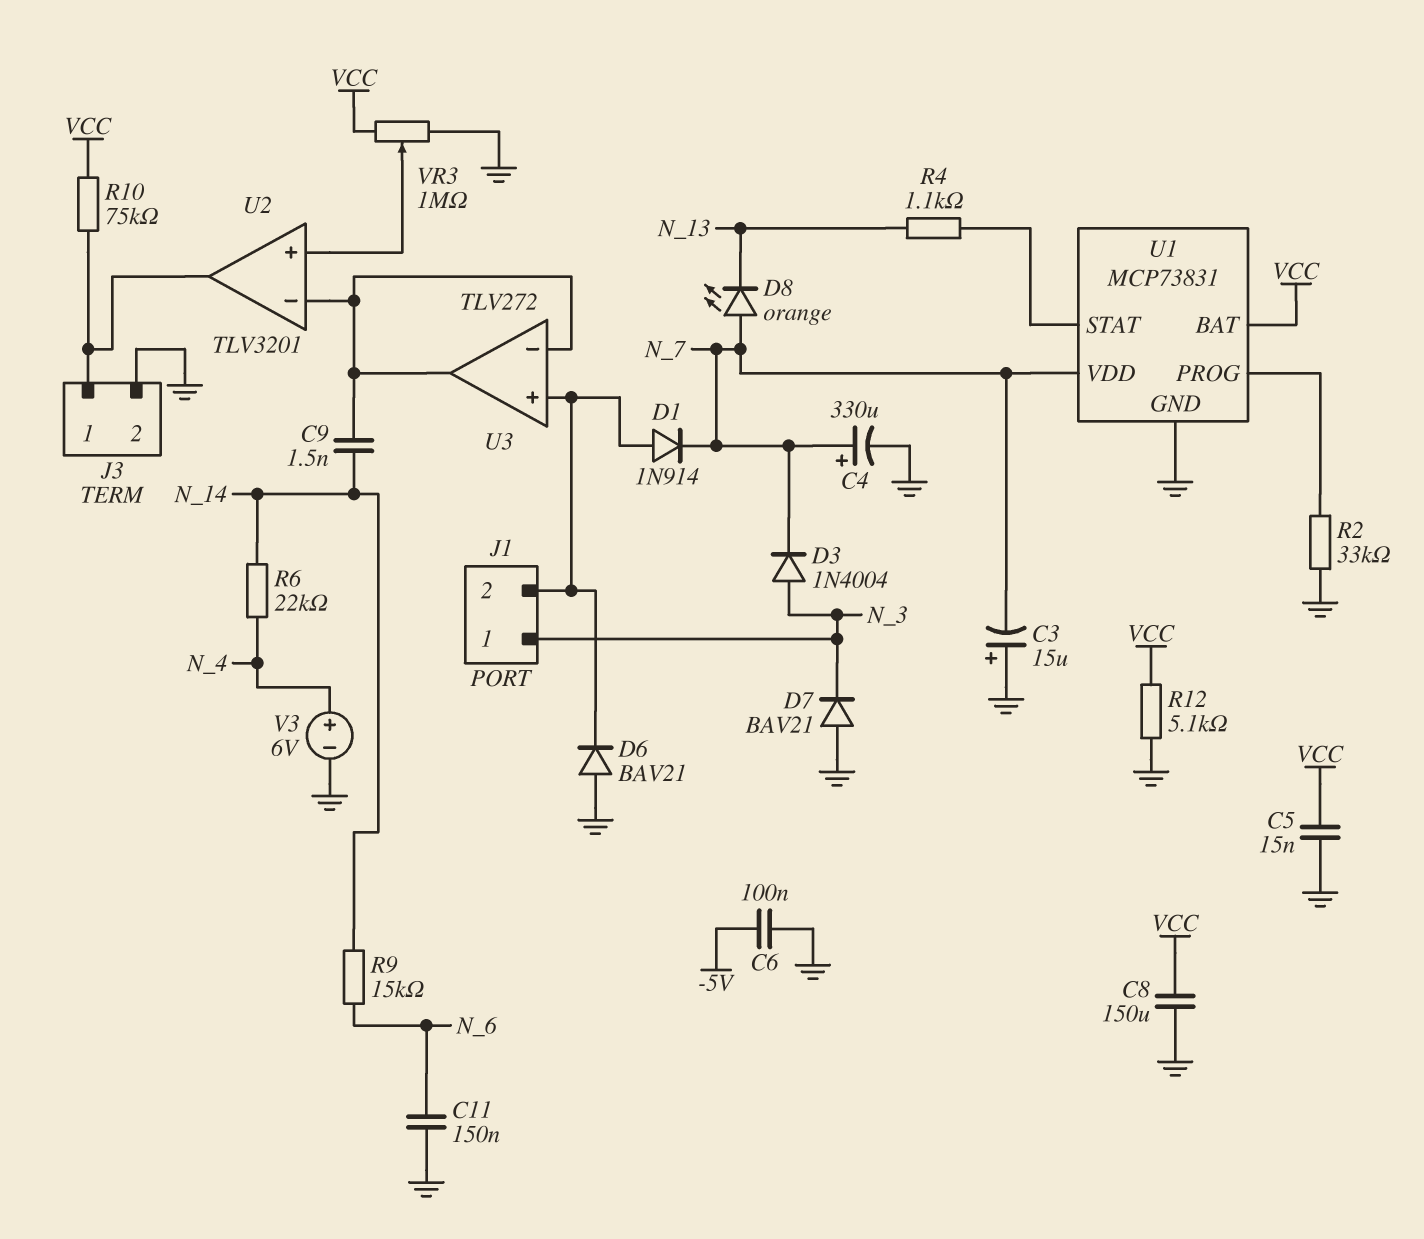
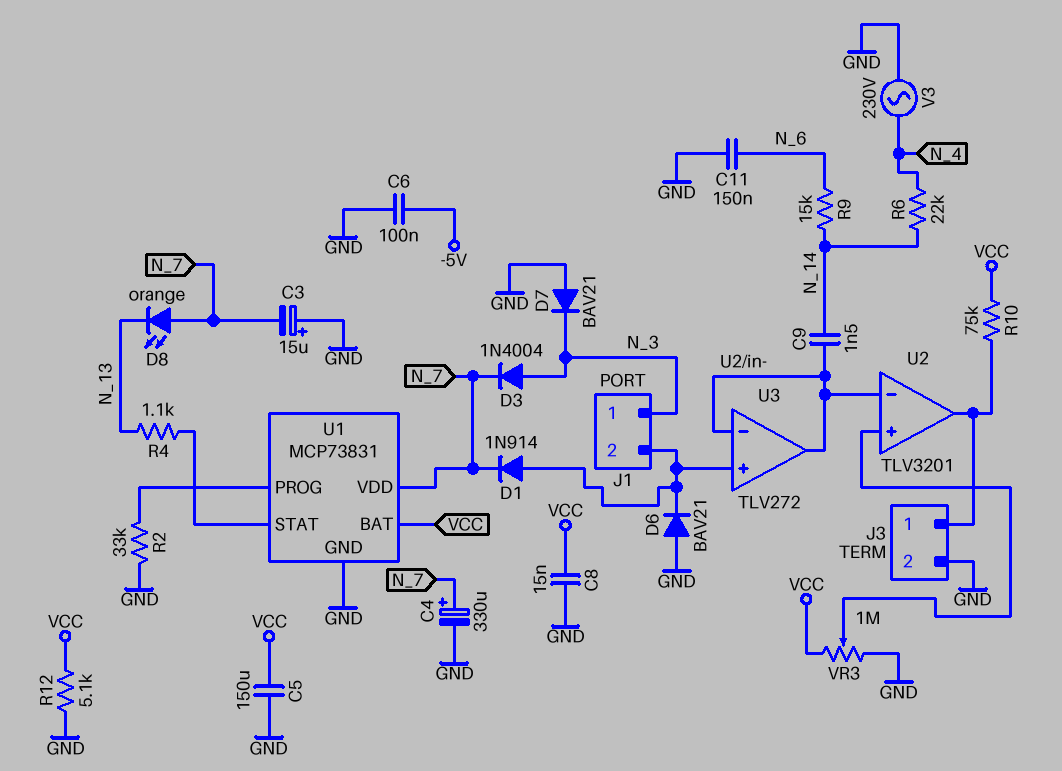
C5: 15nF (GND, VCC) -> 150uF (GND, VCC)
C8: 150uF (GND, VCC) -> 15nF (GND, VCC)
V3: 6V (plus N_4, minus GND) -> AC 230V (GND, N_4)

